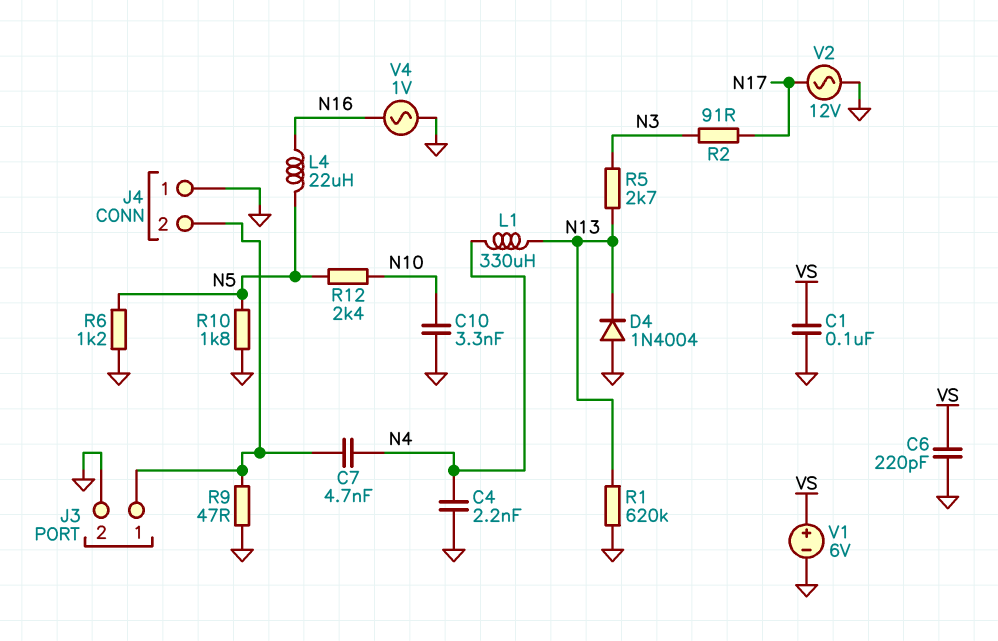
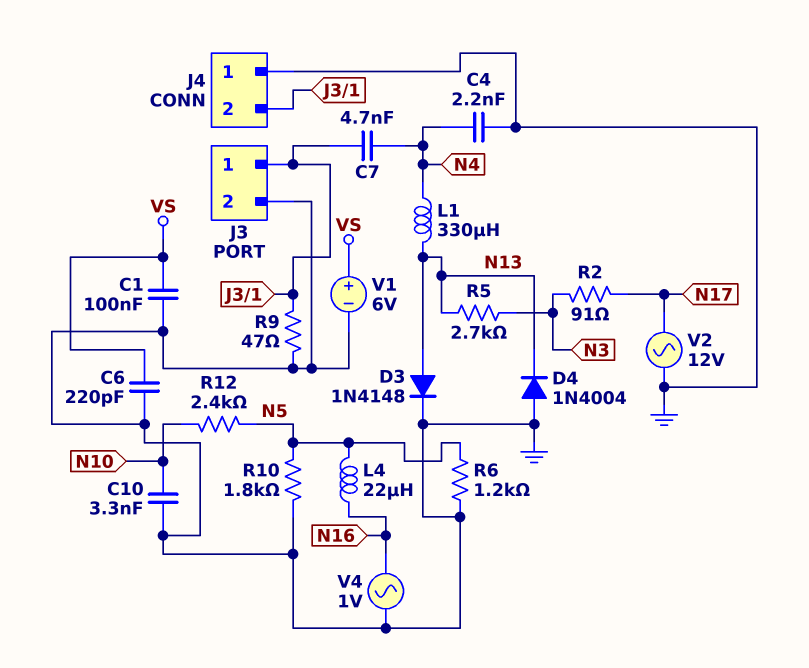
D3: none -> diode 1N4148 (A N13, K GND)
R1: 620k (GND, N13) -> none

